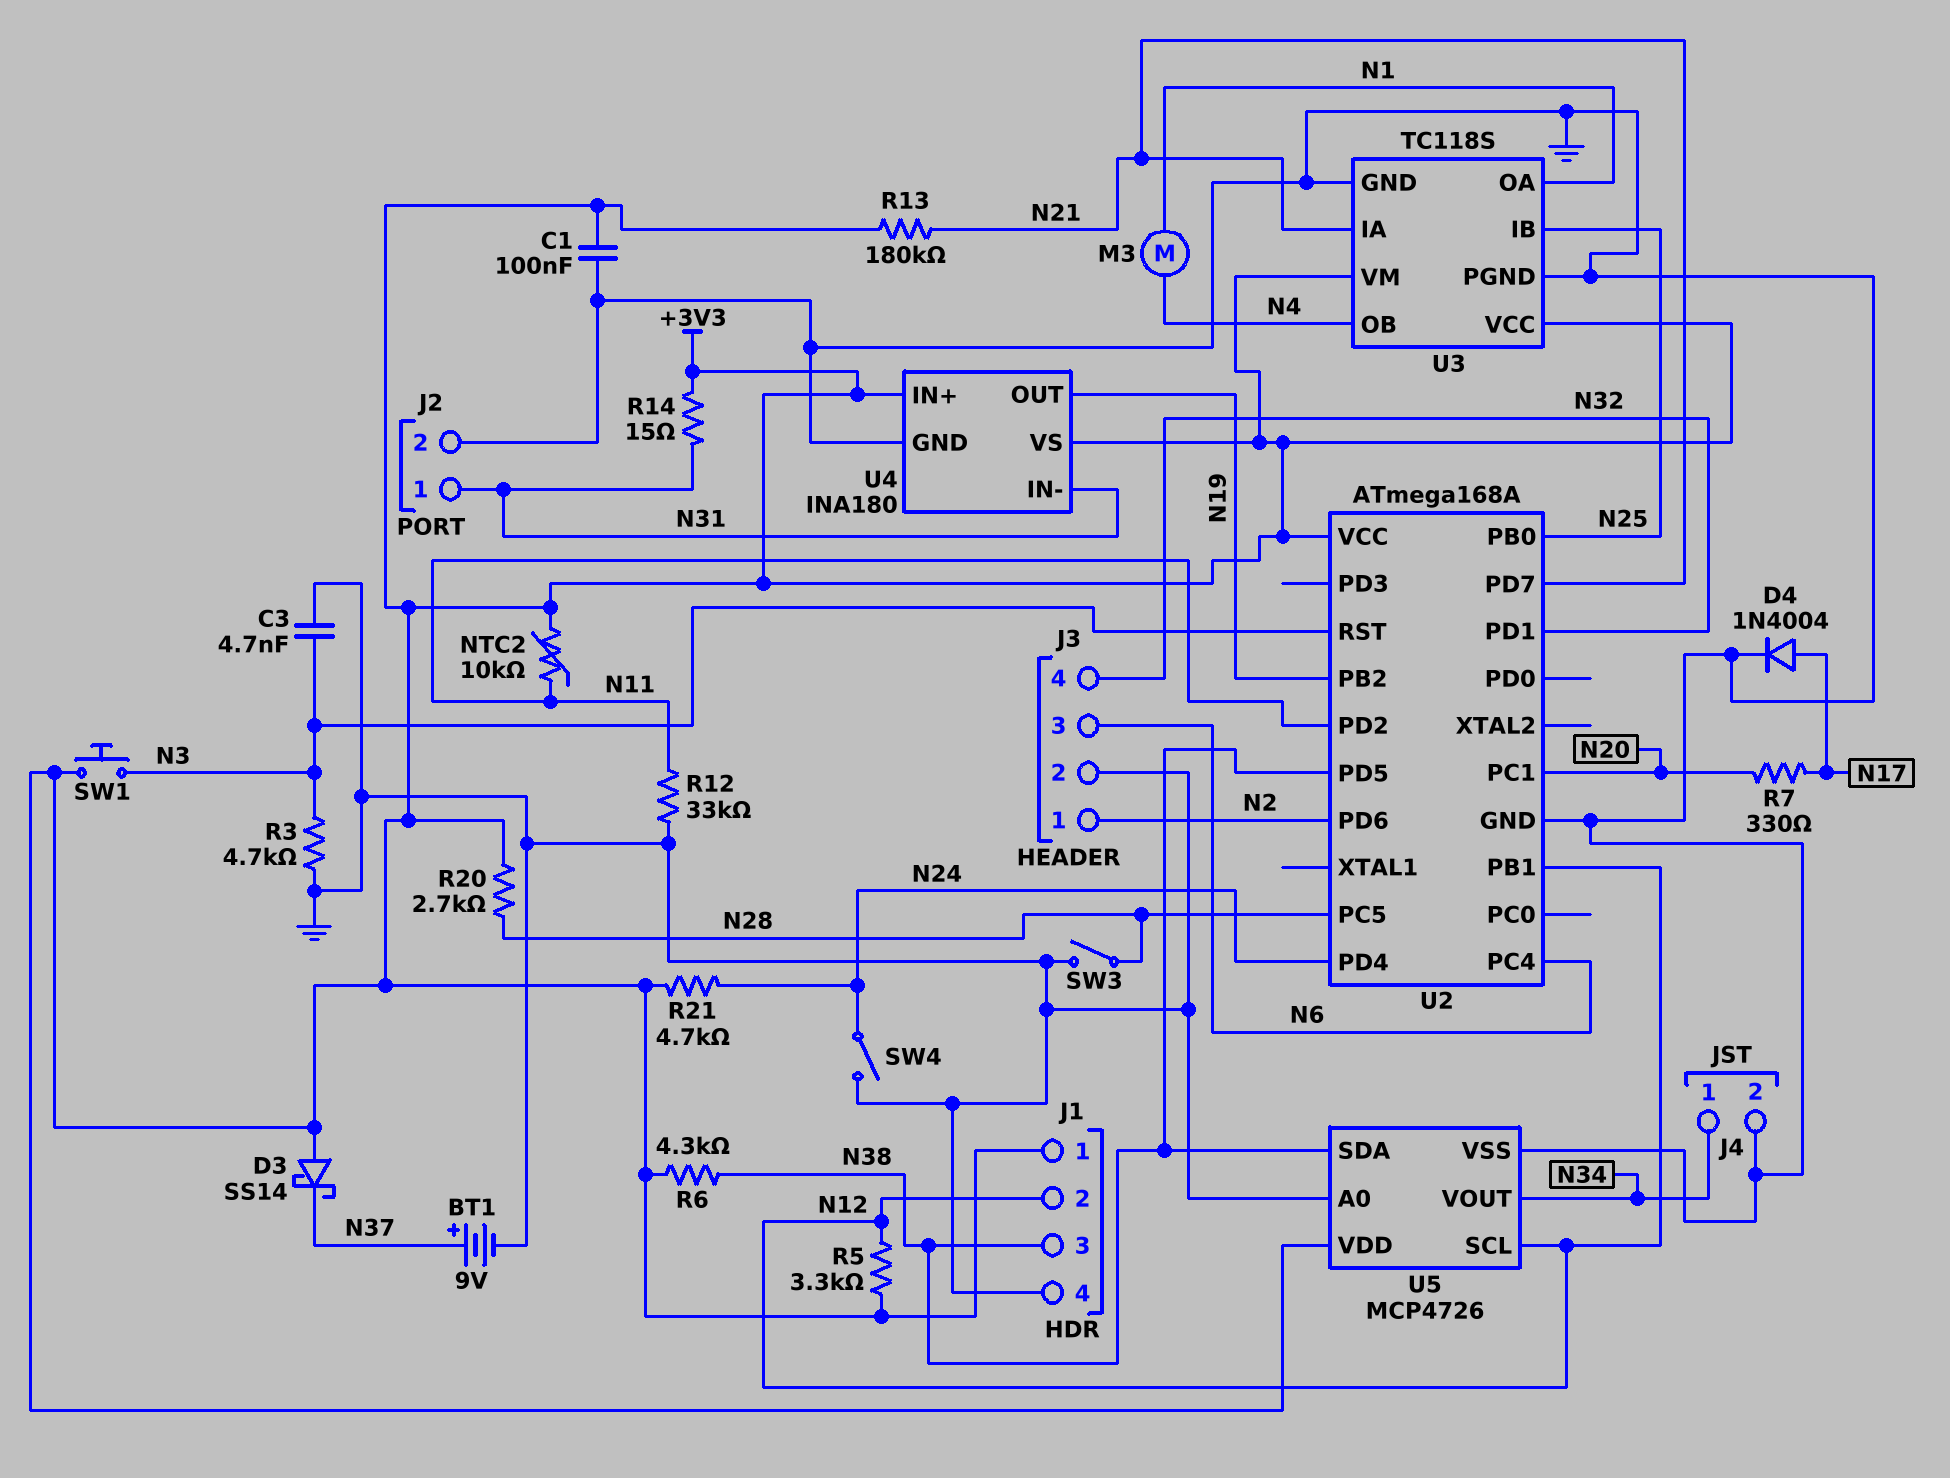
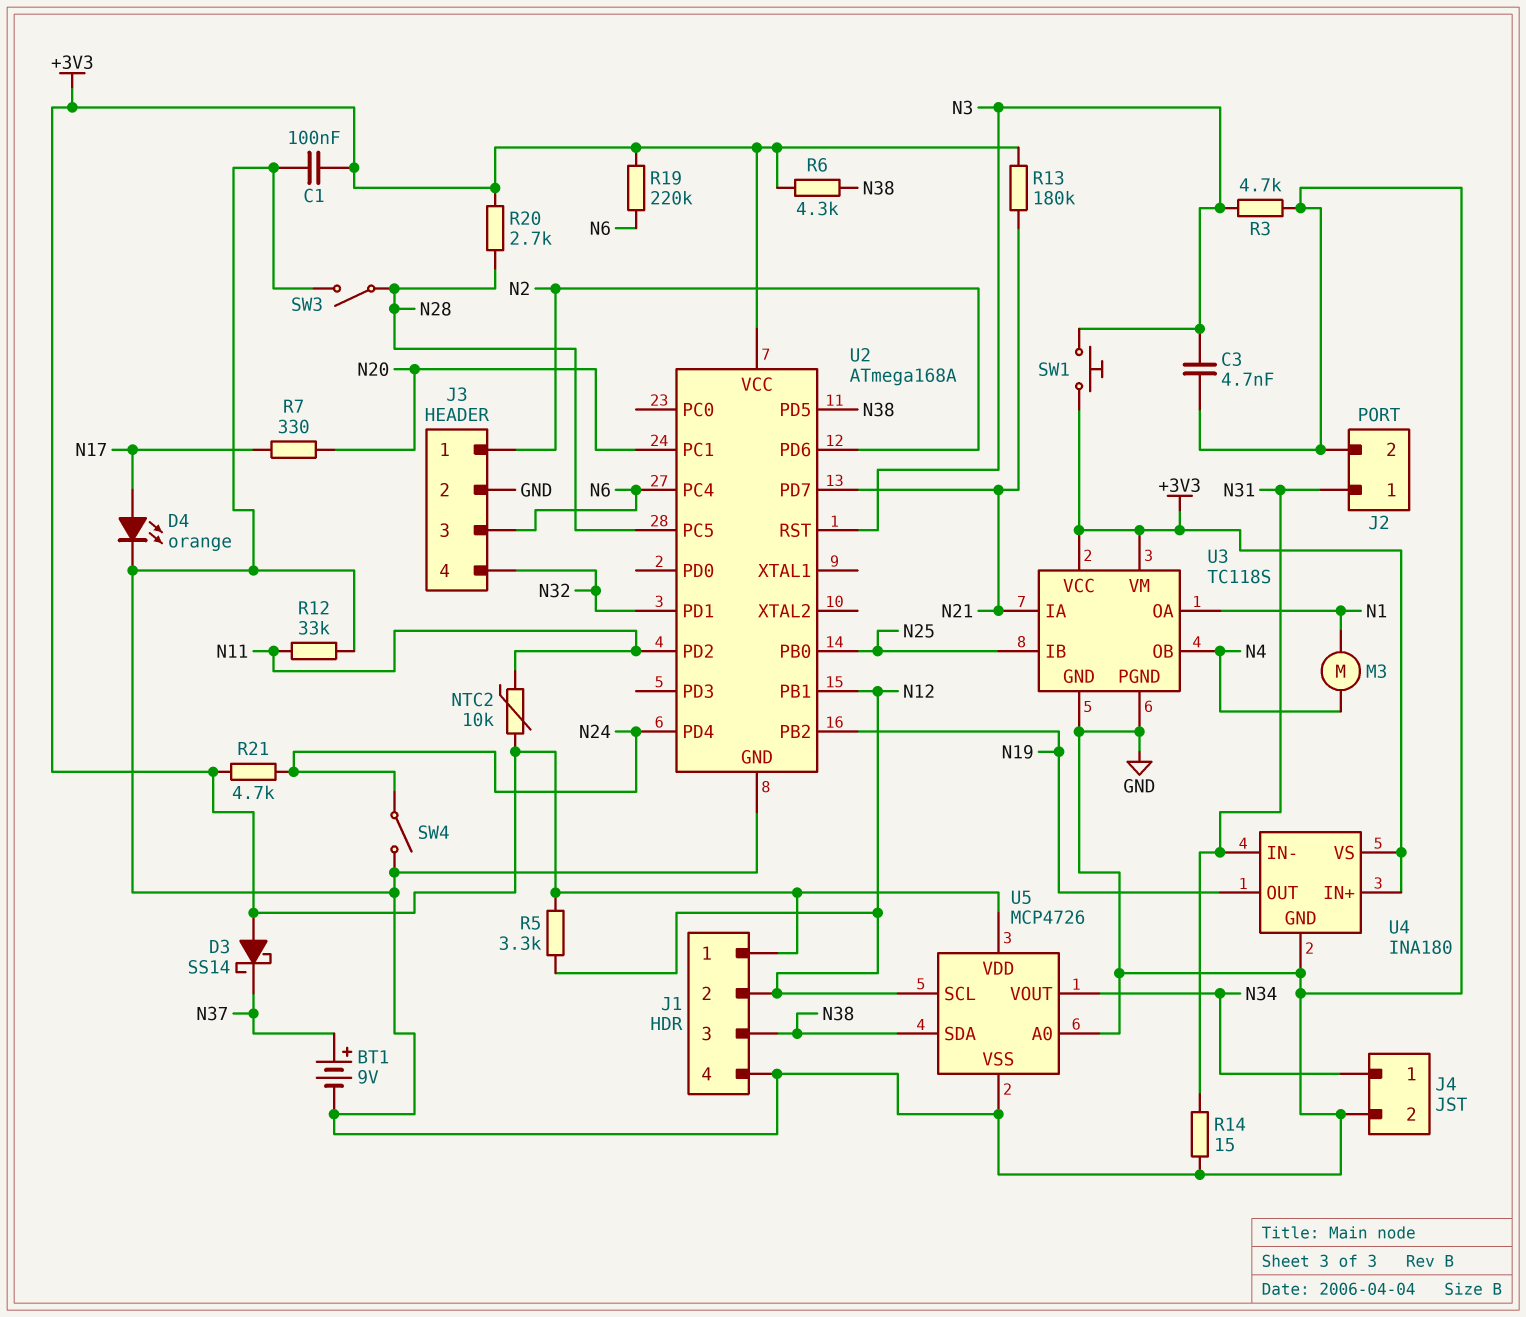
D4: diode 1N4004 (A N17, K GND) -> LED orange (A N17, K GND)
R14: 15 (+3V3, N31) -> 15 (GND, N31)
R19: none -> 220k (+3V3, N6)

